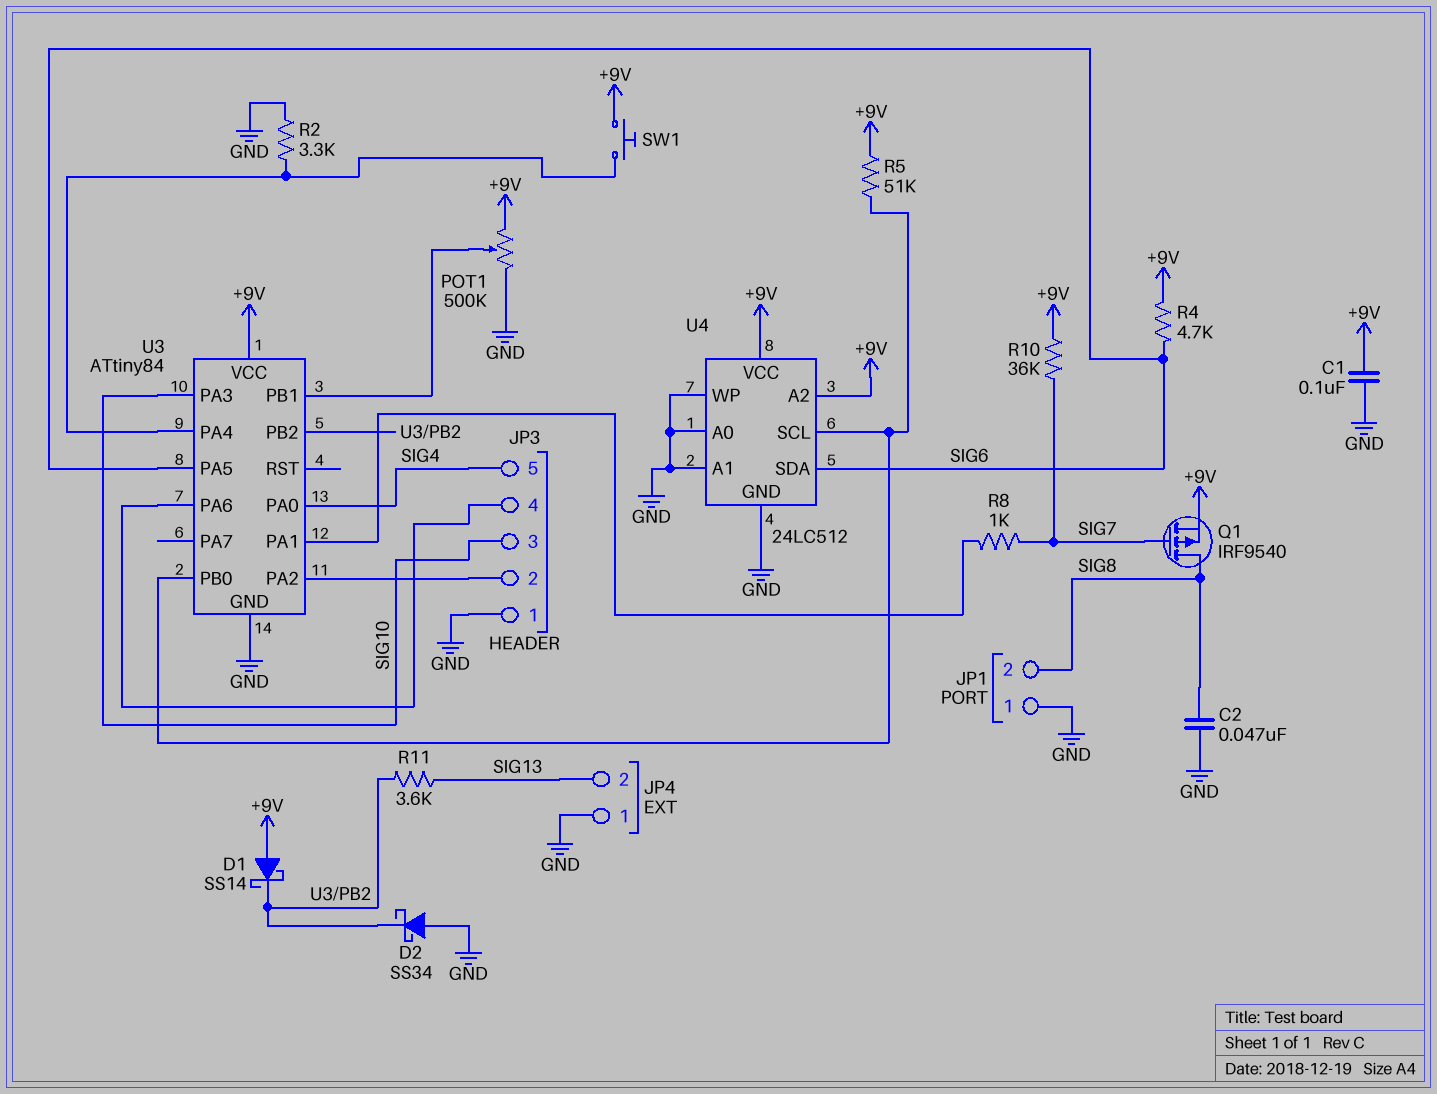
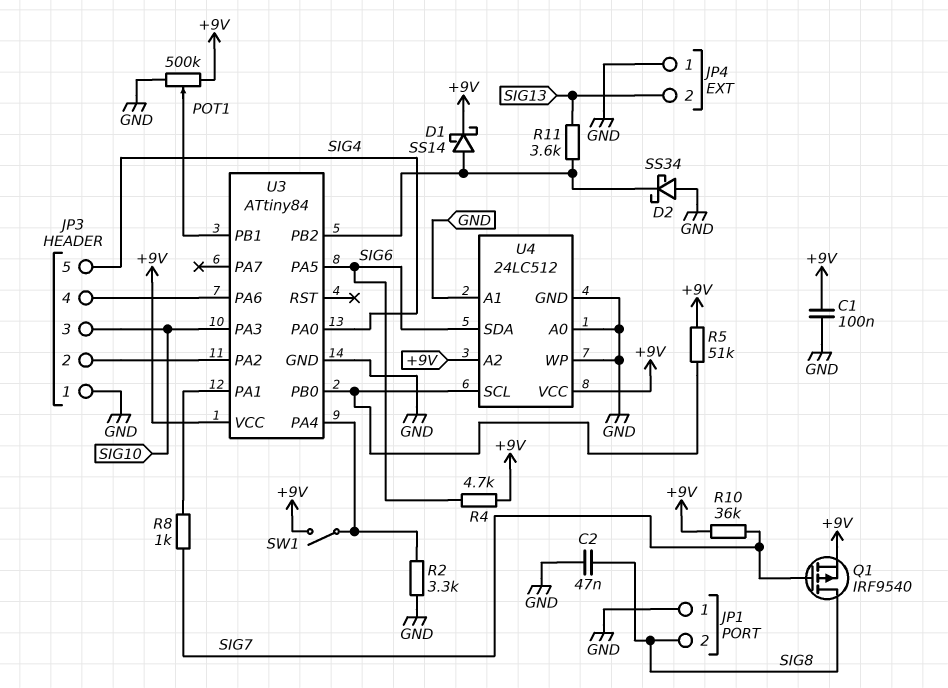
D1: schottky SS14 (A +9V, K U3/PB2) -> schottky SS14 (A U3/PB2, K +9V)
SW1: button (+9V, U3/PA4) -> switch (+9V, U3/PA4)

